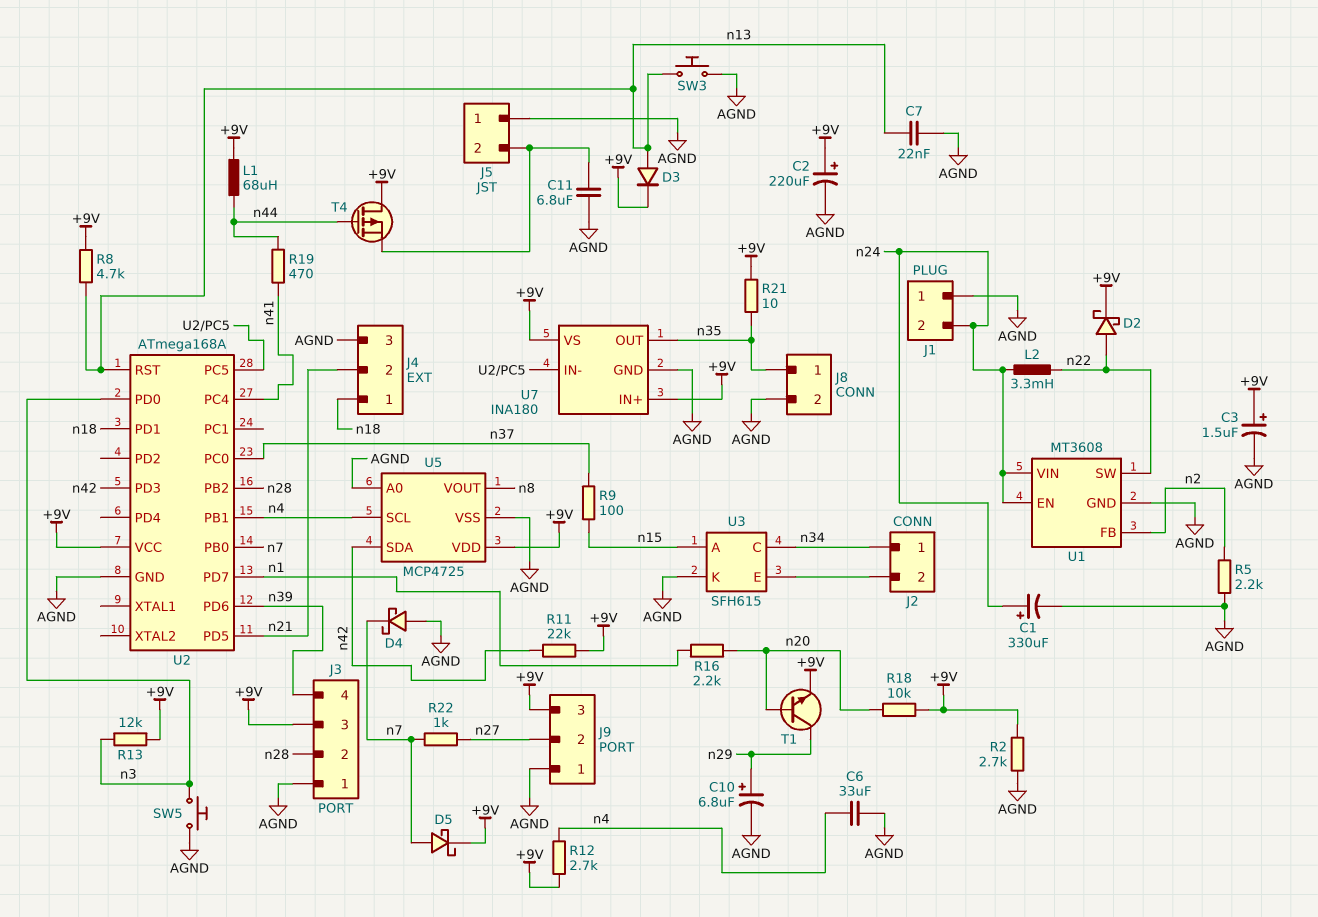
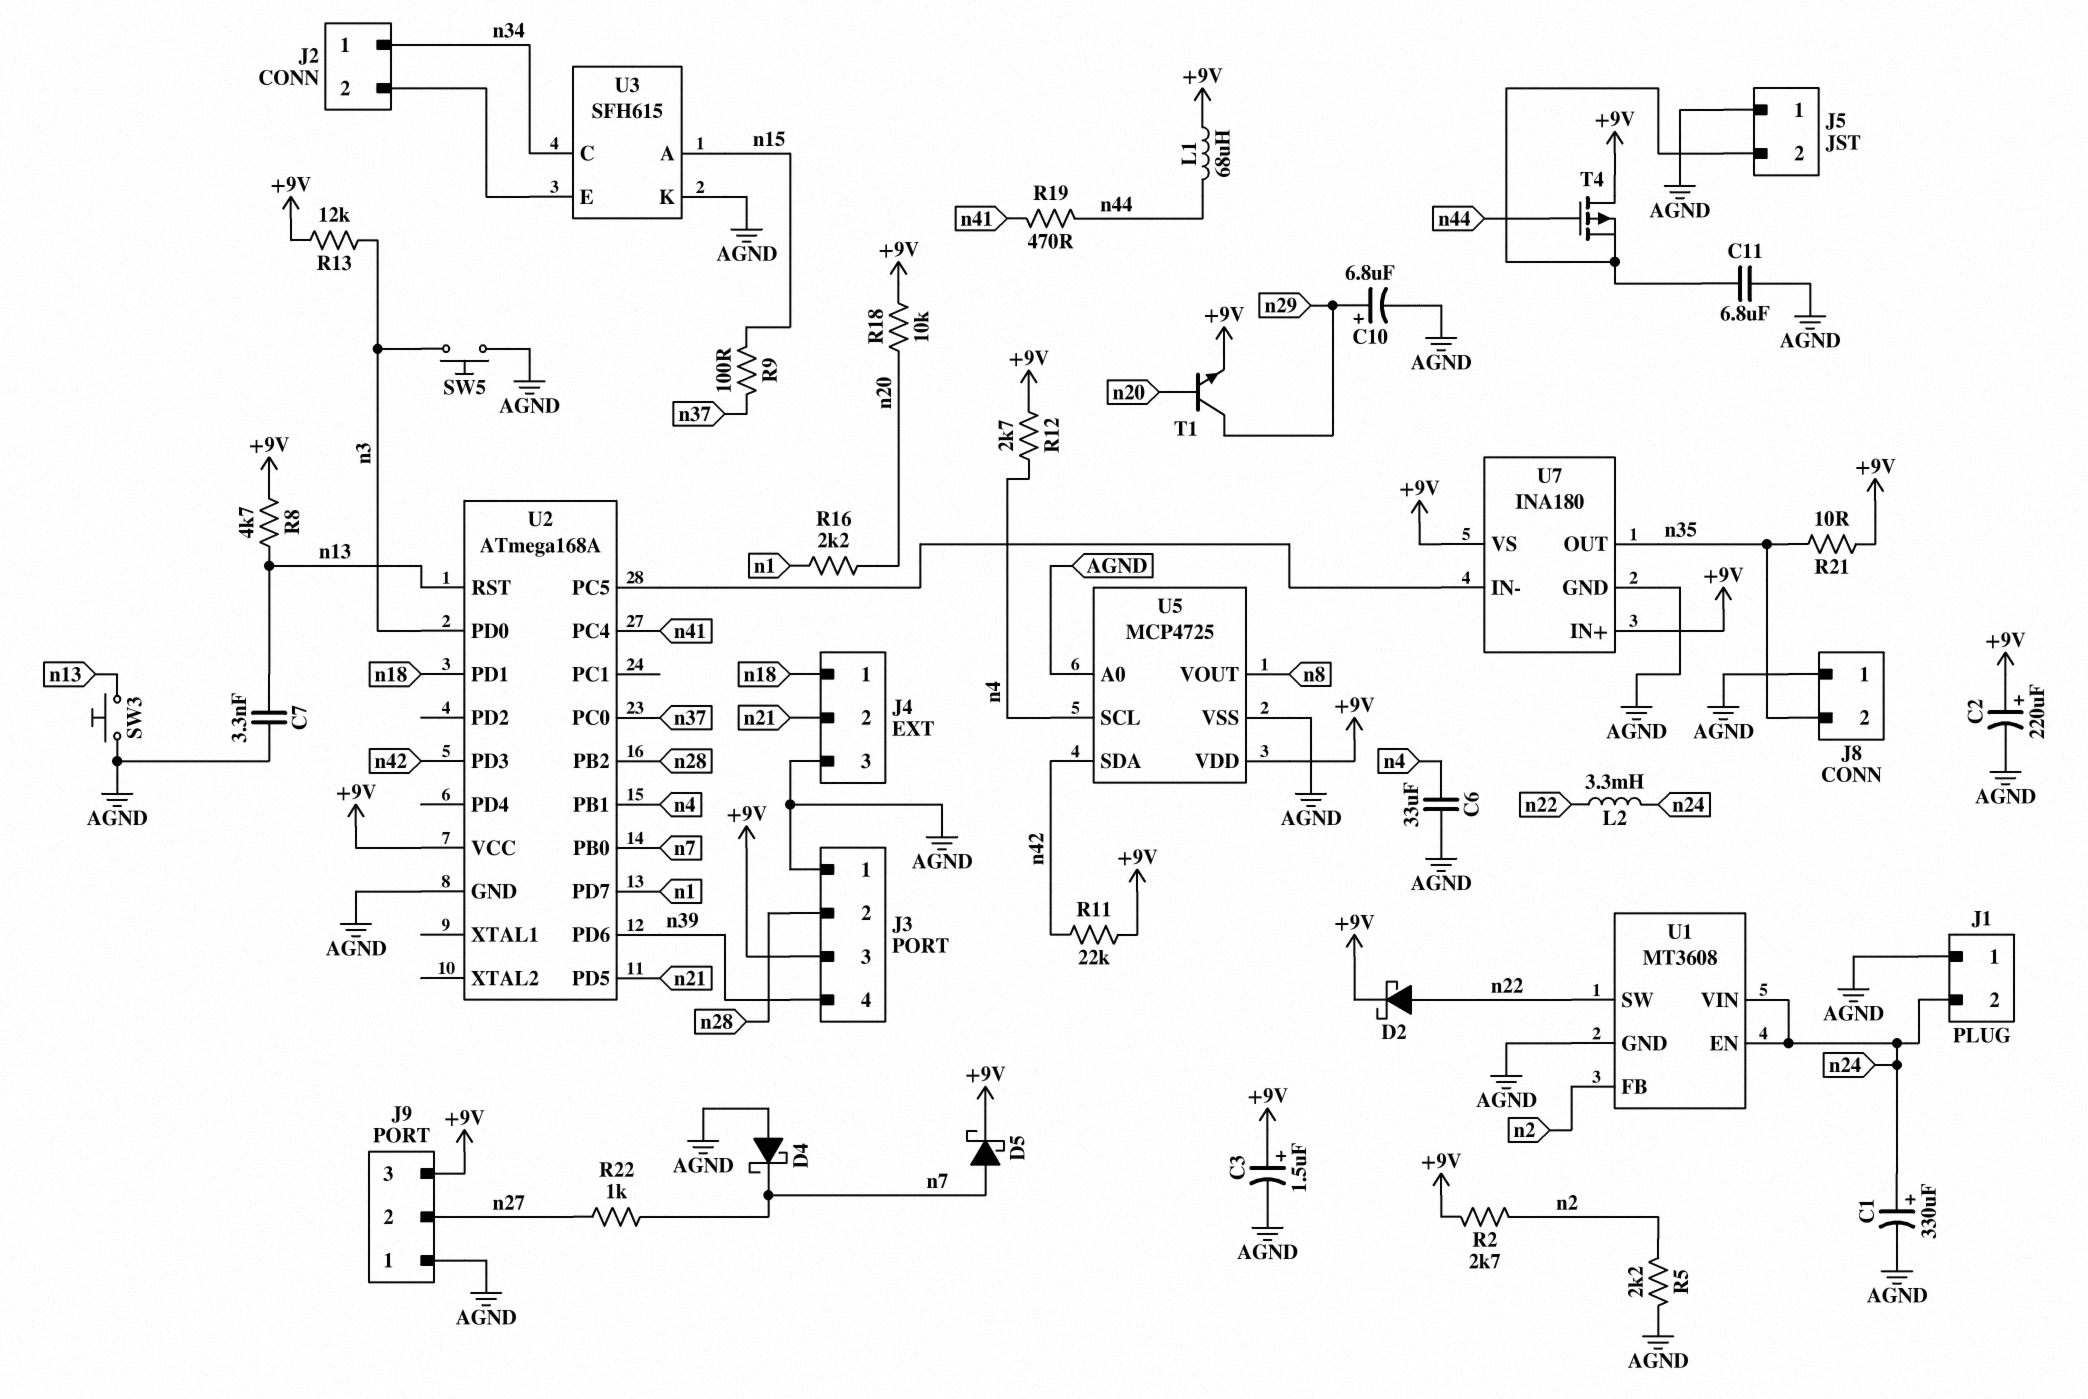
C7: 22nF (AGND, n13) -> 3.3nF (AGND, n13)
D3: diode (A n13, K +9V) -> none
J8 pin 1: n35 -> AGND
J8 pin 2: AGND -> n35
R2: 2.7k (+9V, AGND) -> 2.7k (+9V, n2)

